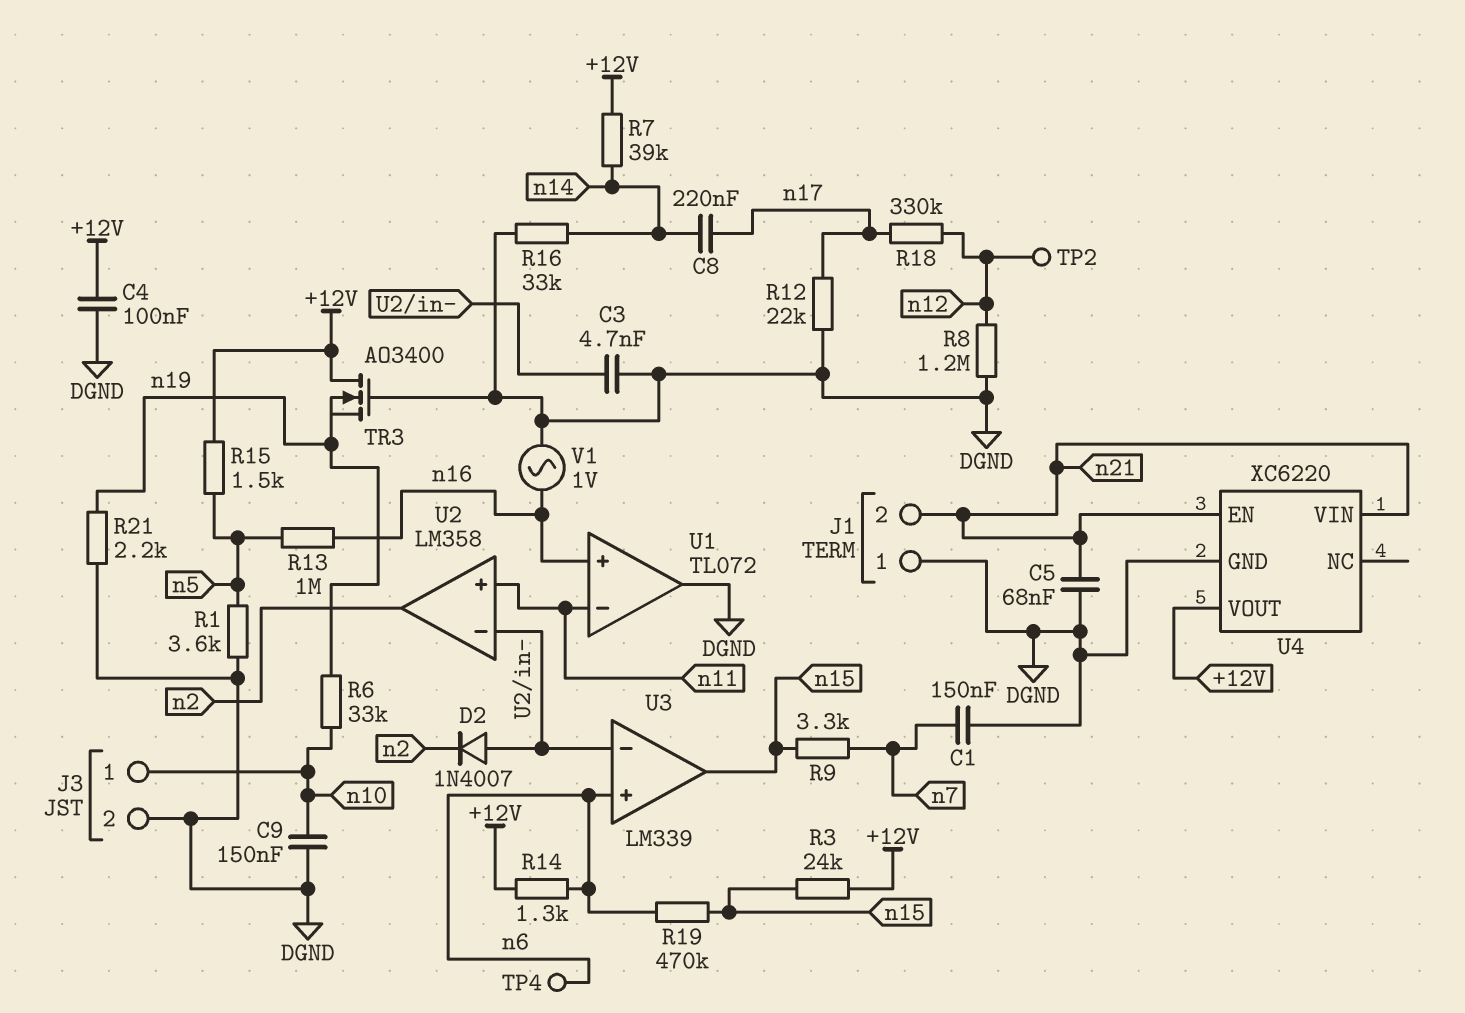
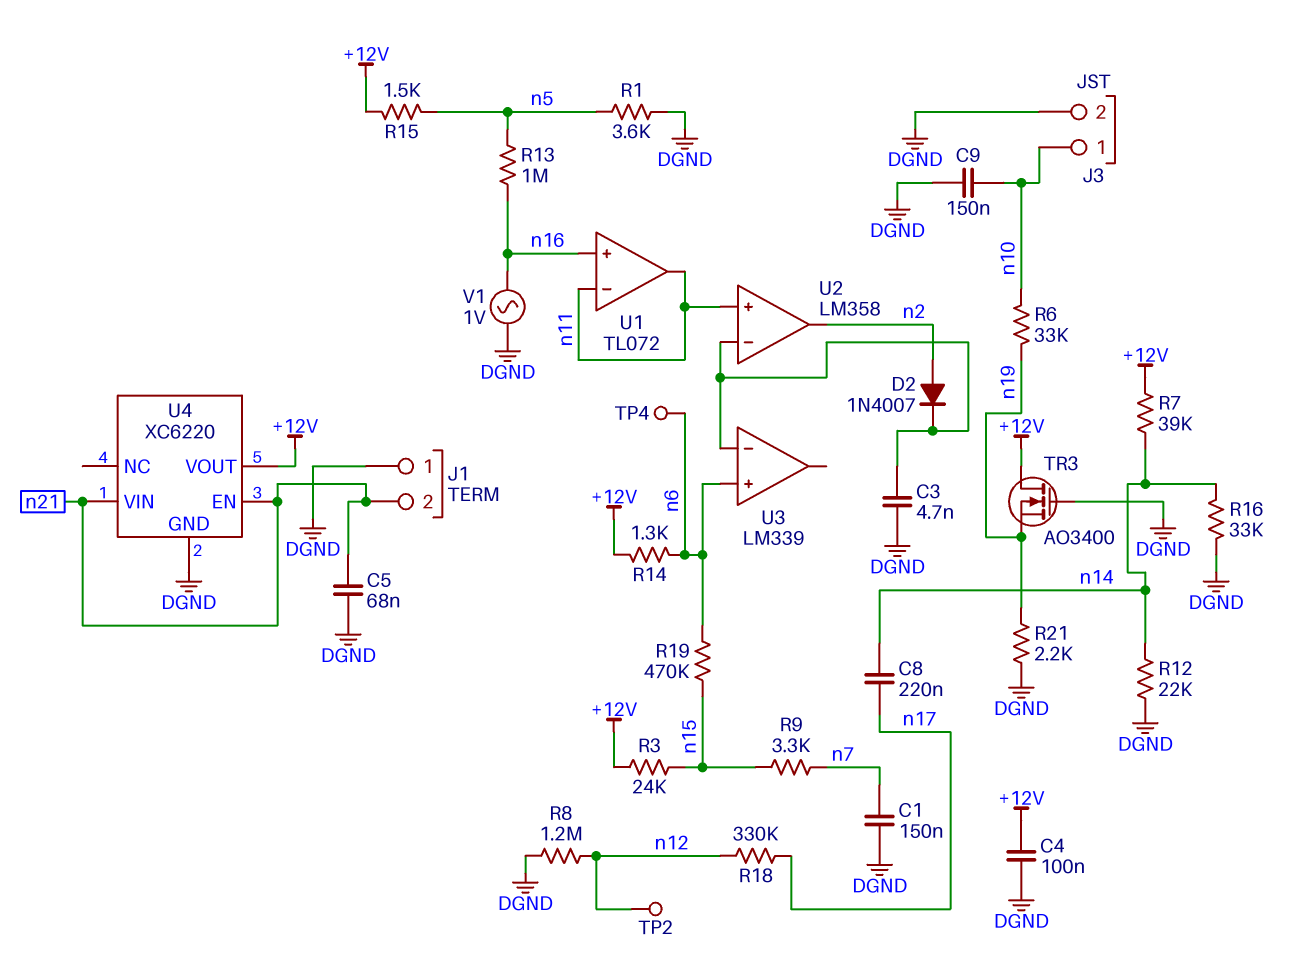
D2: diode 1N4007 (A U2/in-, K n2) -> diode 1N4007 (A n2, K U2/in-)
R12: 22k (DGND, n17) -> 22k (DGND, n14)
U1 pin out: DGND -> n11
U3 pin out: n15 -> none

